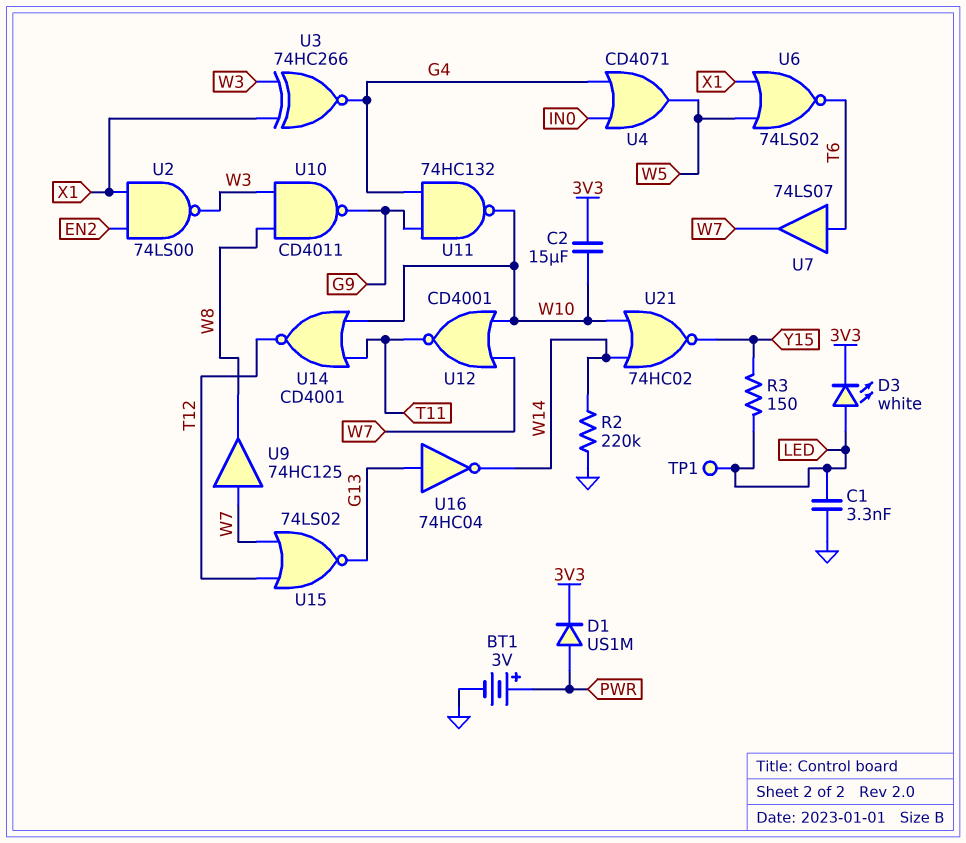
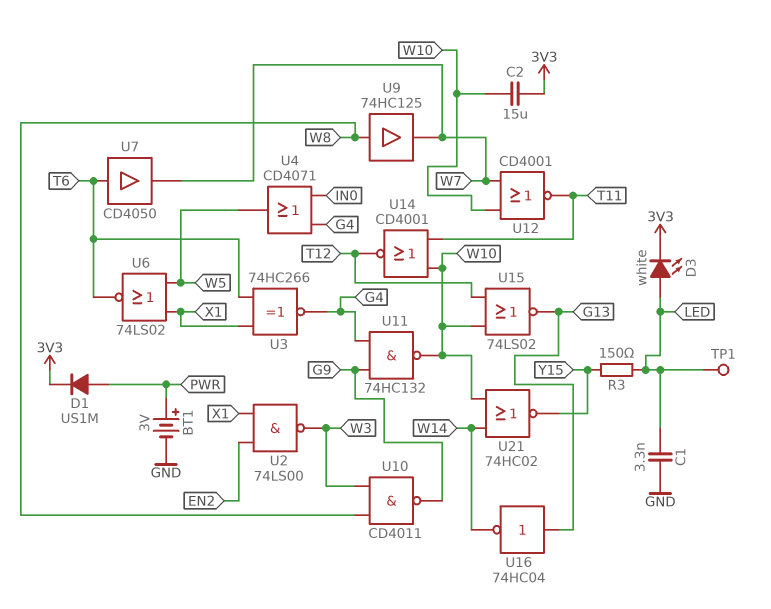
R2: 220k (GND, W14) -> none
U3: XNOR 74HC266 (in W3, in X1, out G4) -> XNOR 74HC266 (in T6, in X1, out G4)
U7: buffer 74LS07 (in T6, out W7) -> buffer CD4050 (in T6, out W7)
U9: buffer 74HC125 (in W7, out W8) -> buffer 74HC125 (in W8, out W7)
U15: NOR 74LS02 (in T12, in W7, out G13) -> NOR 74LS02 (in T12, in W10, out G13)

